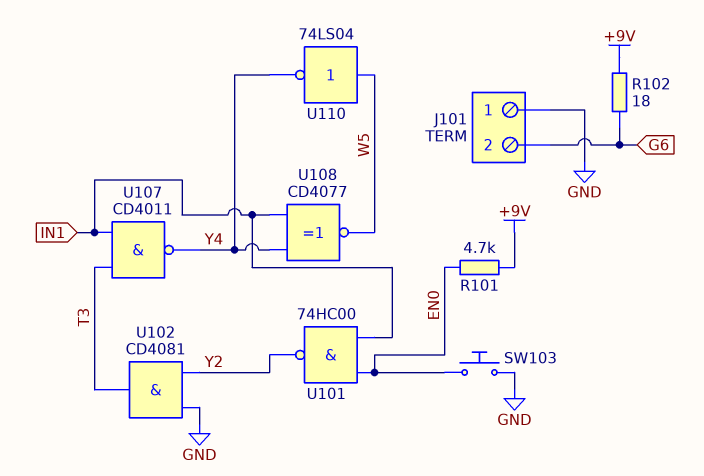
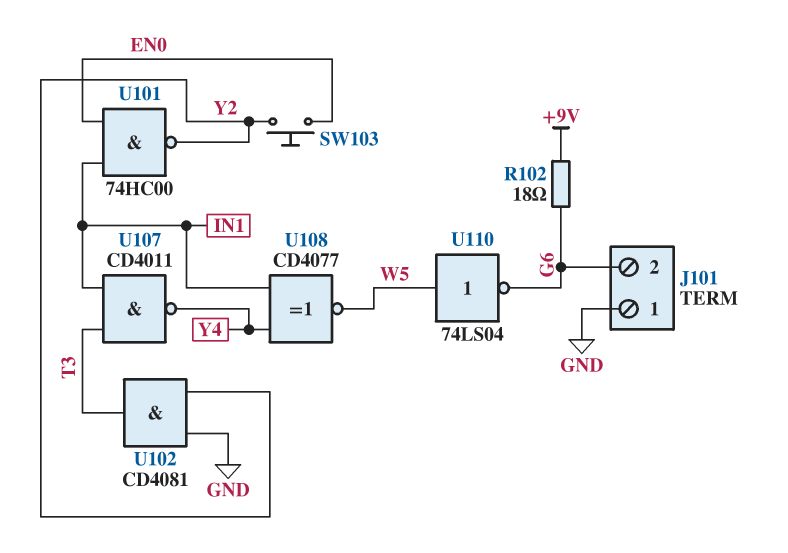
R101: 4.7k (+9V, EN0) -> none
SW103: button (EN0, GND) -> button (EN0, Y2)
U110: NOT 74LS04 (in W5, out Y4) -> NOT 74LS04 (in W5, out G6)

